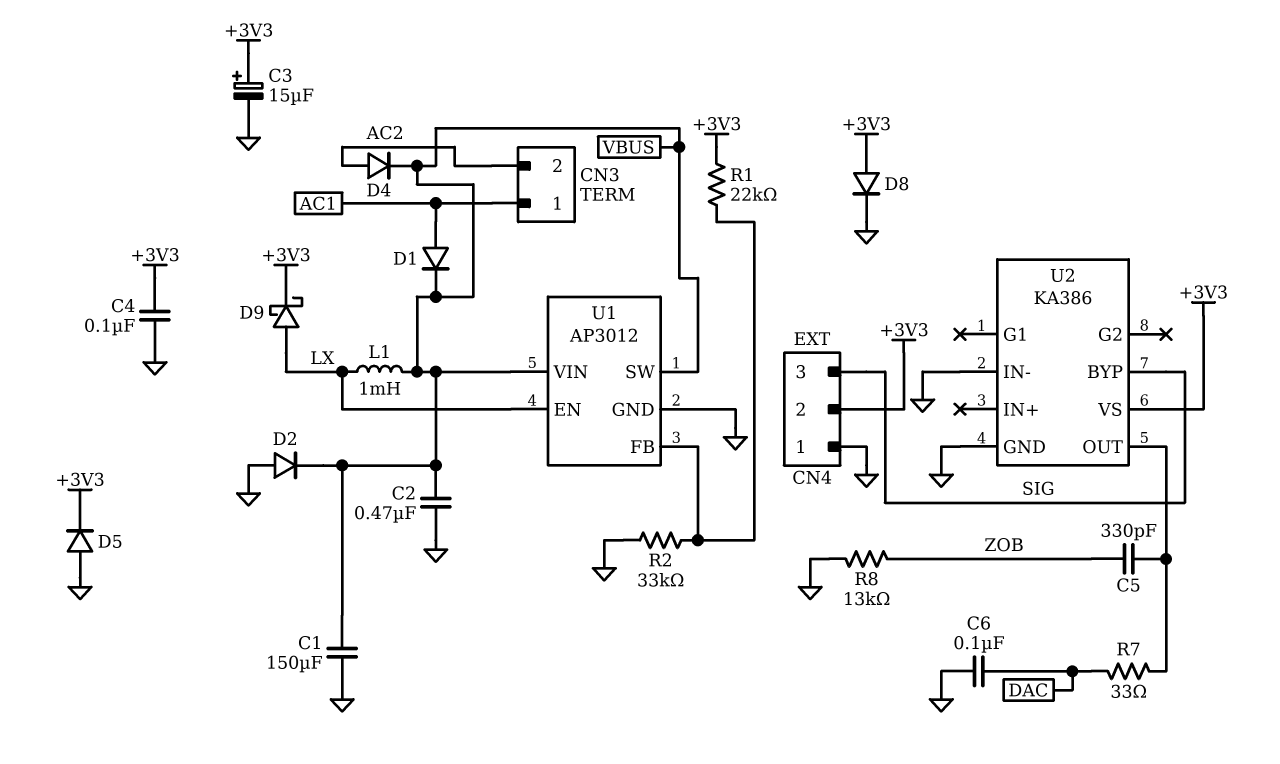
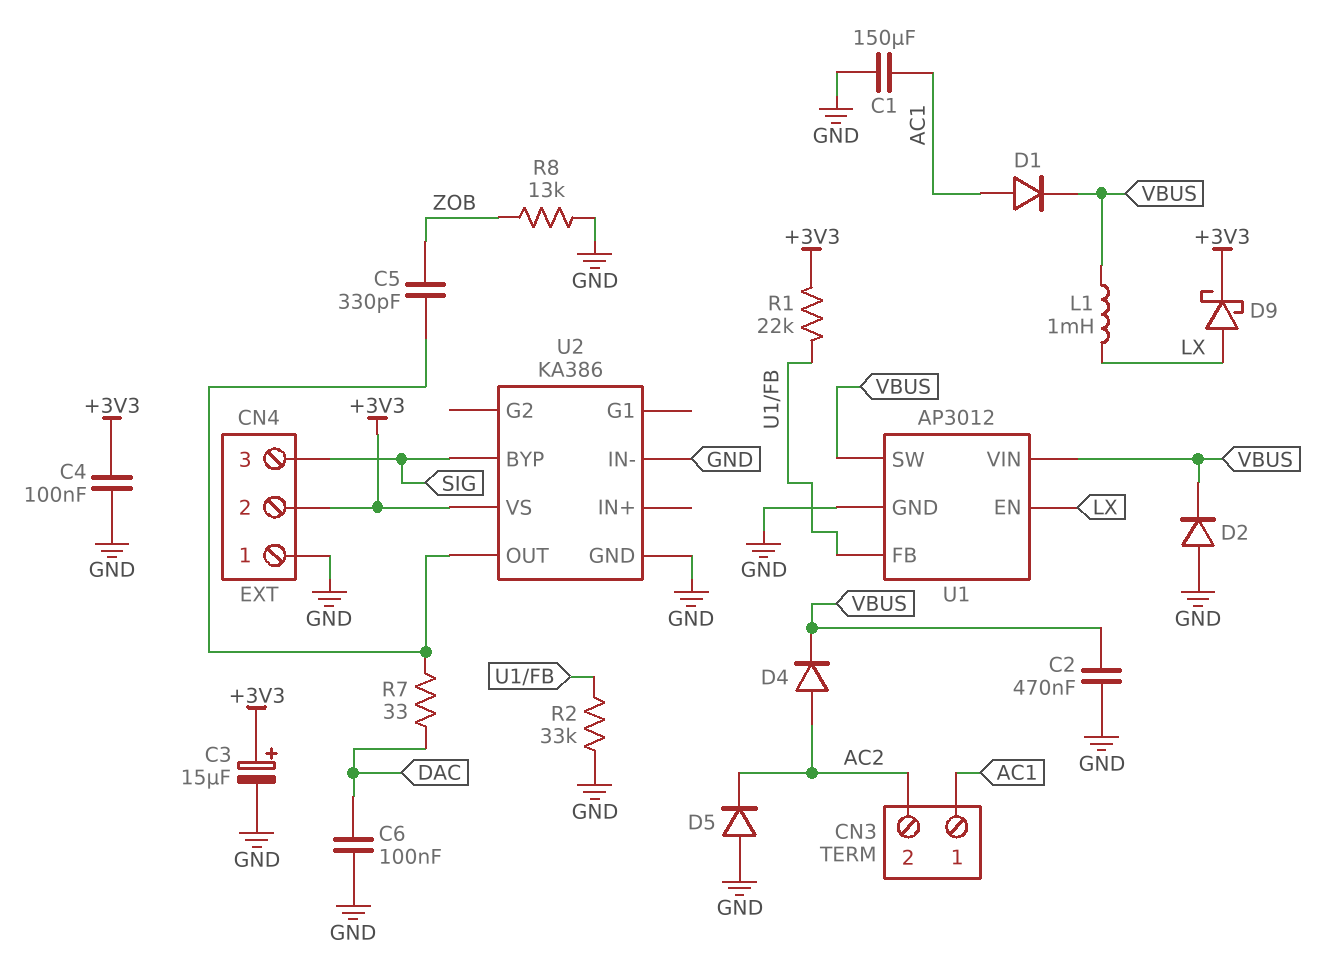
C1: 150uF (GND, VBUS) -> 150uF (AC1, GND)
D5: diode (A GND, K +3V3) -> diode (A GND, K AC2)
D8: diode (A +3V3, K GND) -> none

